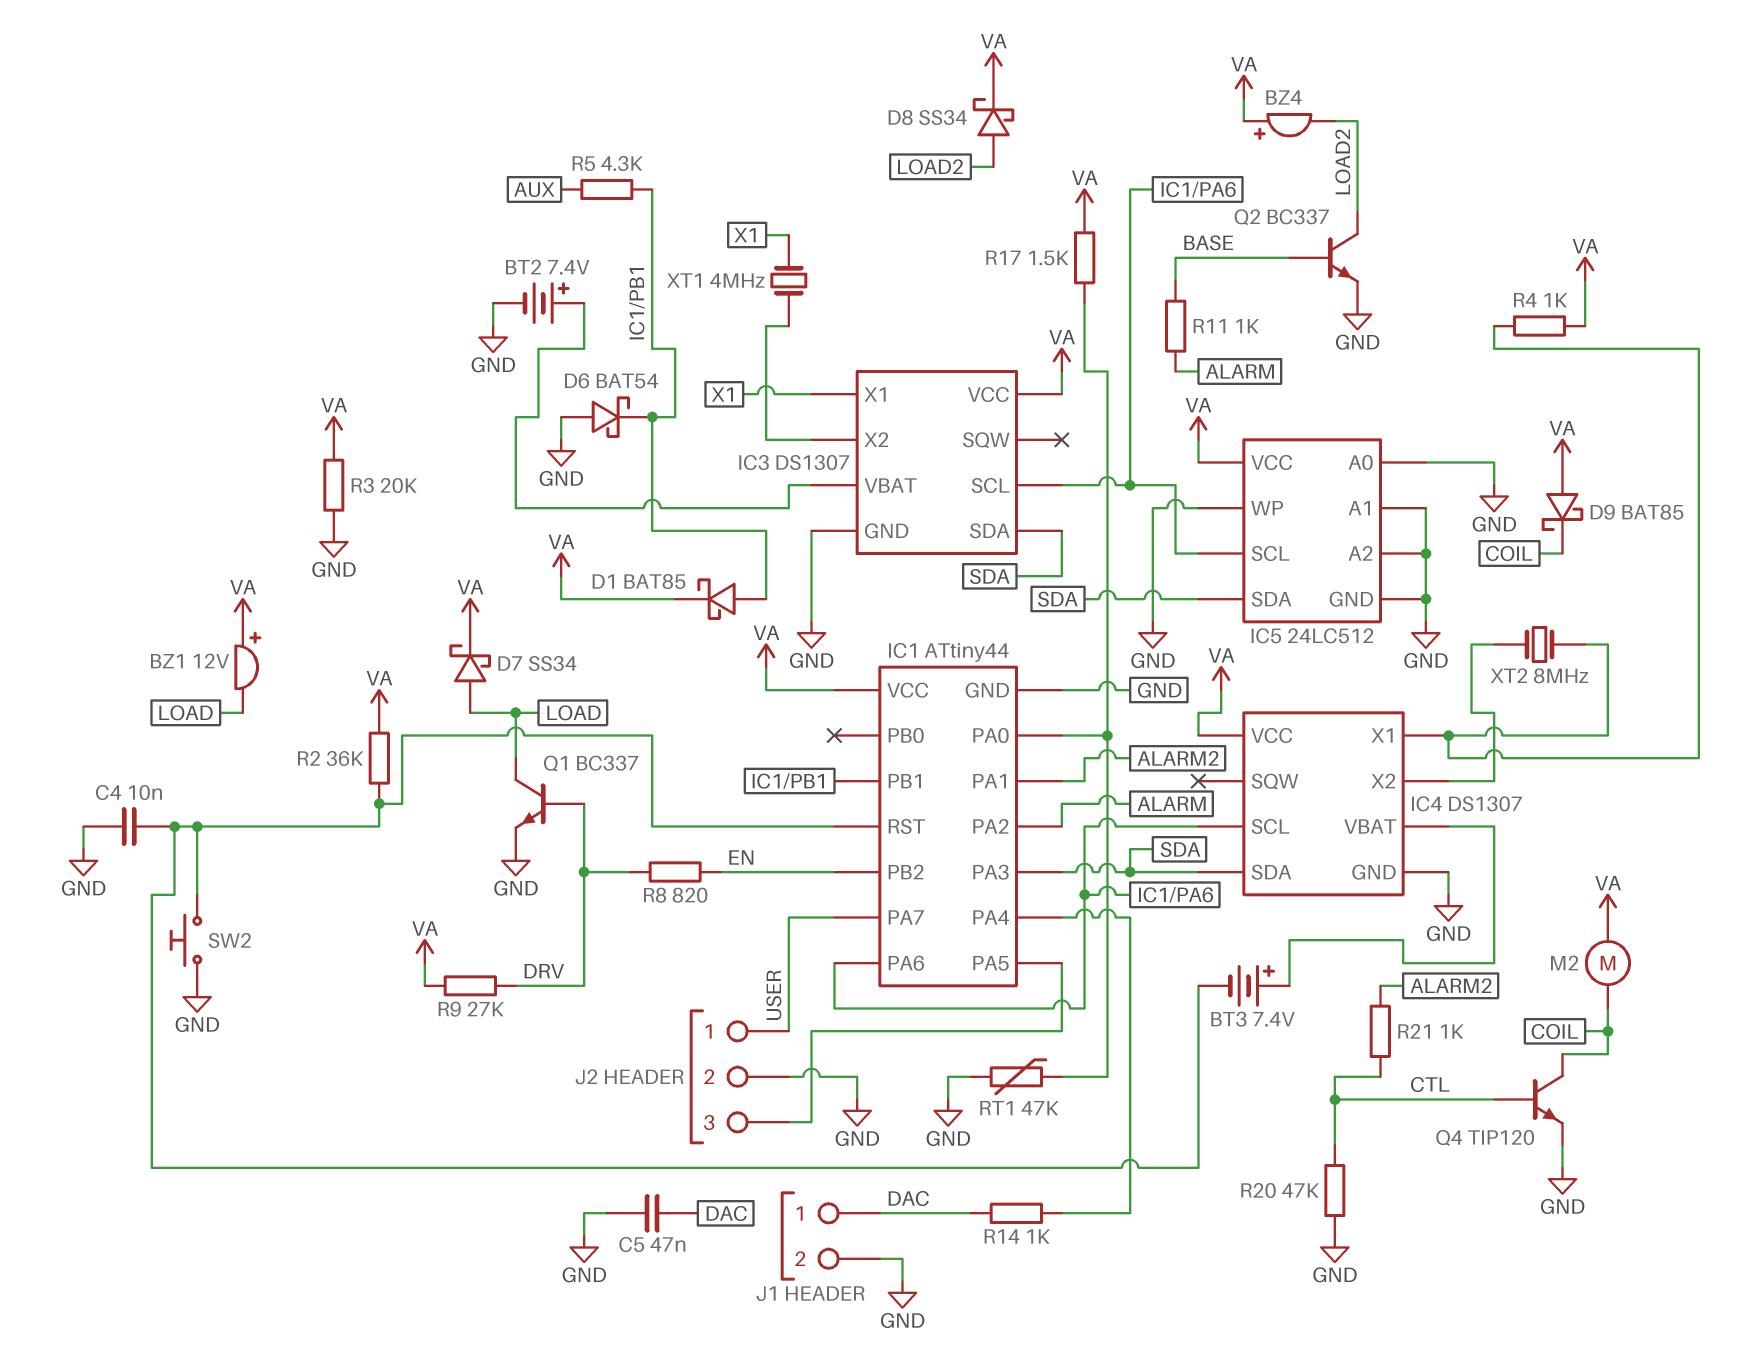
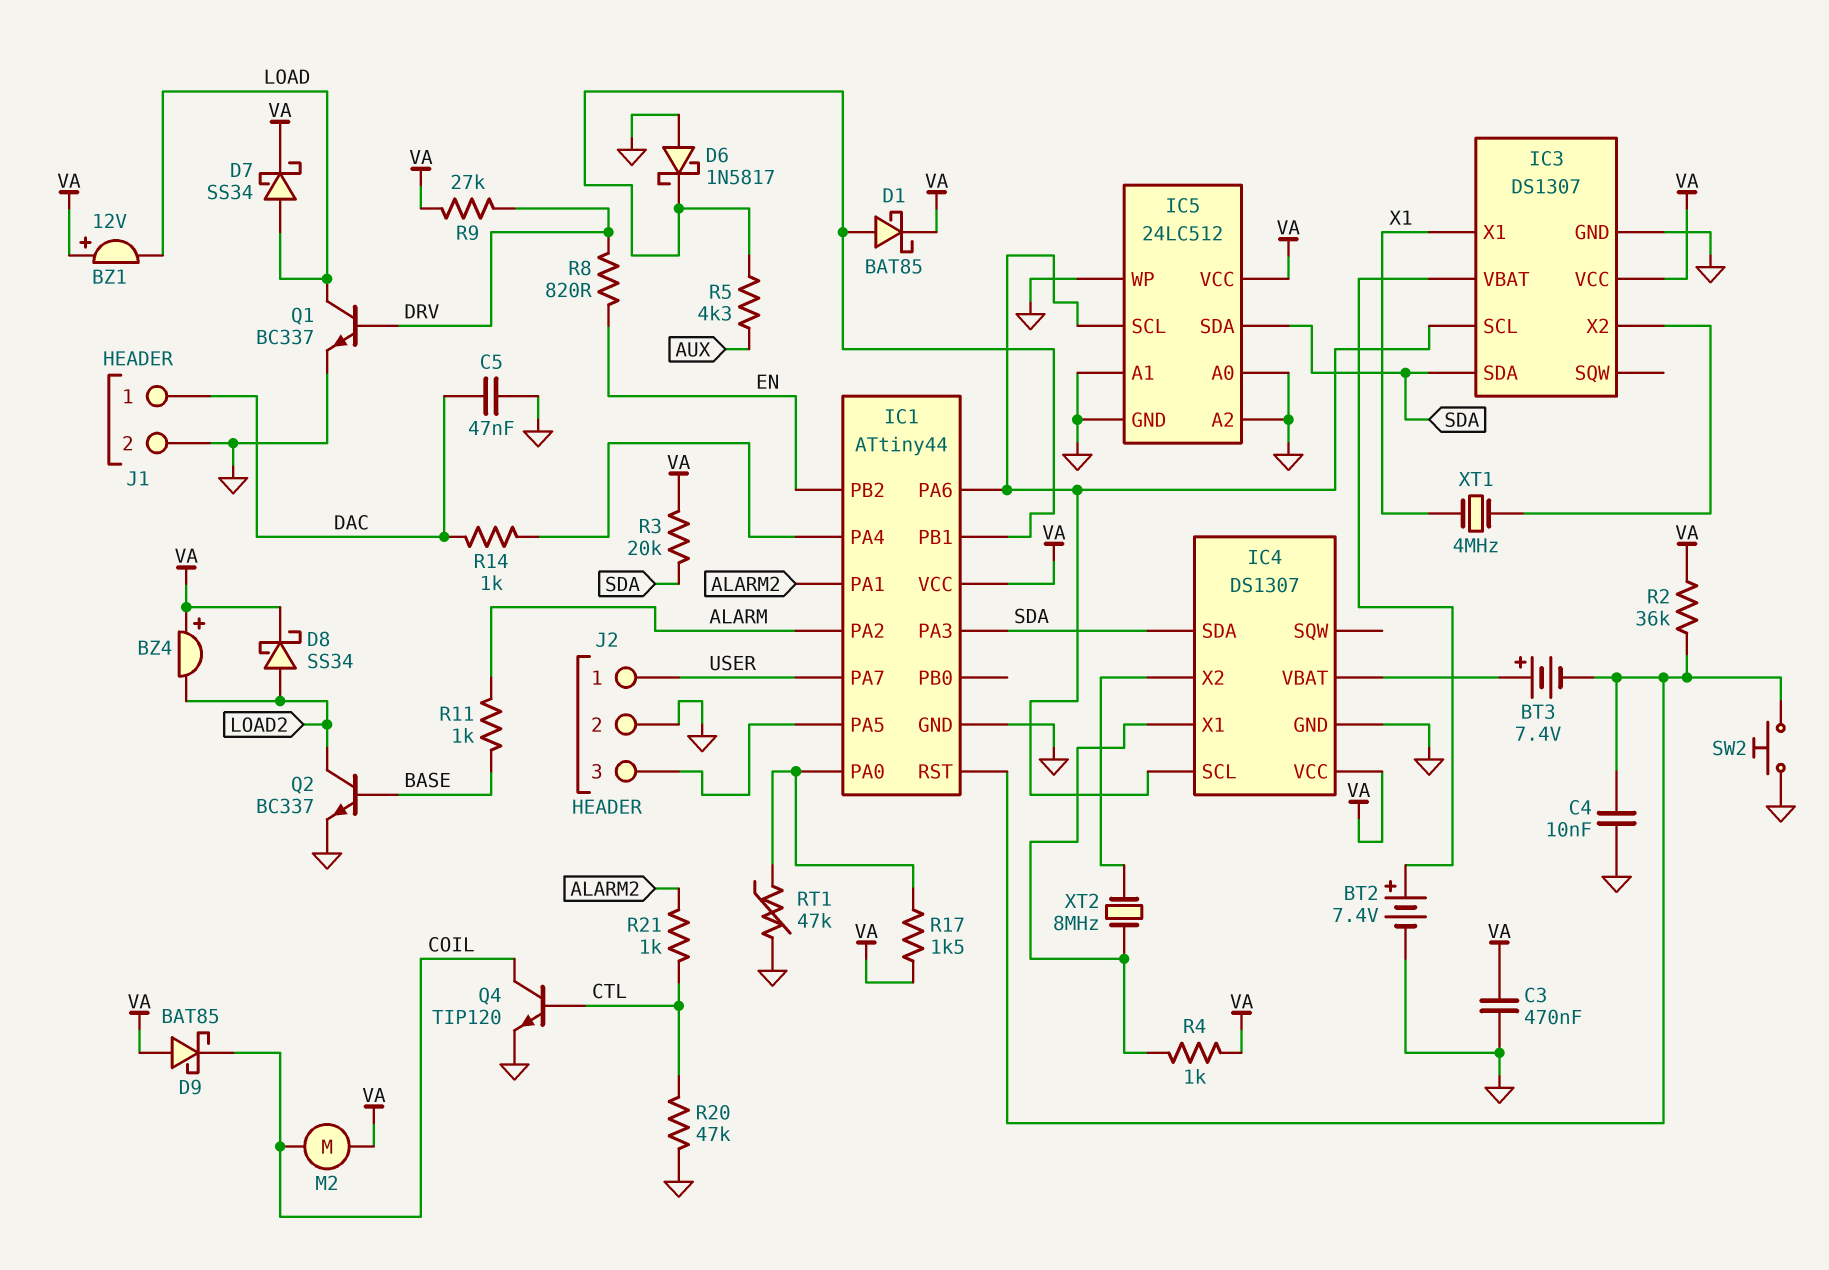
C3: none -> 470nF (GND, VA)
D6: schottky BAT54 (A GND, K IC1/PB1) -> schottky 1N5817 (A GND, K IC1/PB1)
R3: 20k (GND, VA) -> 20k (SDA, VA)

